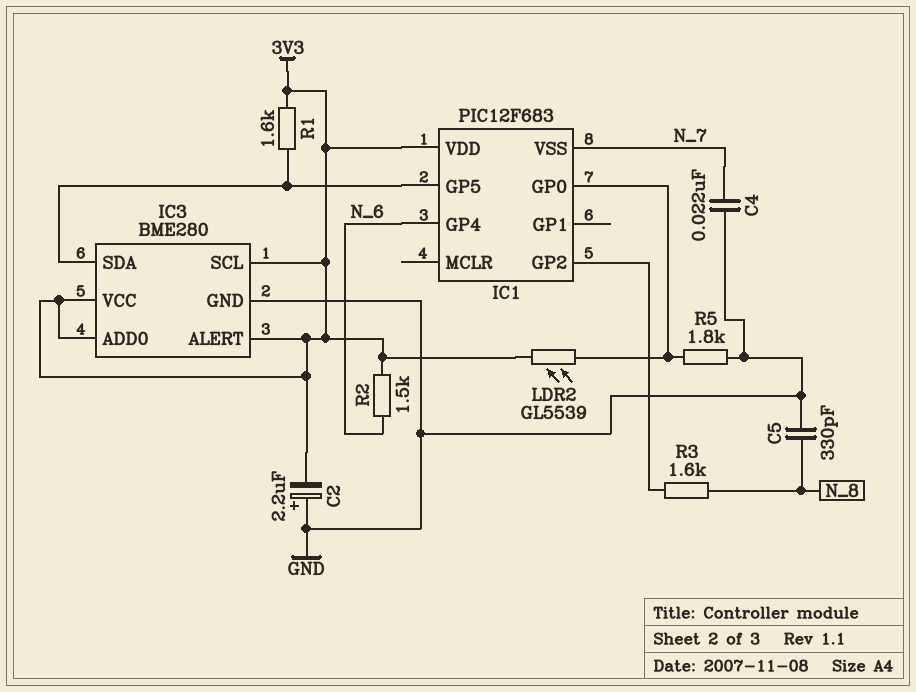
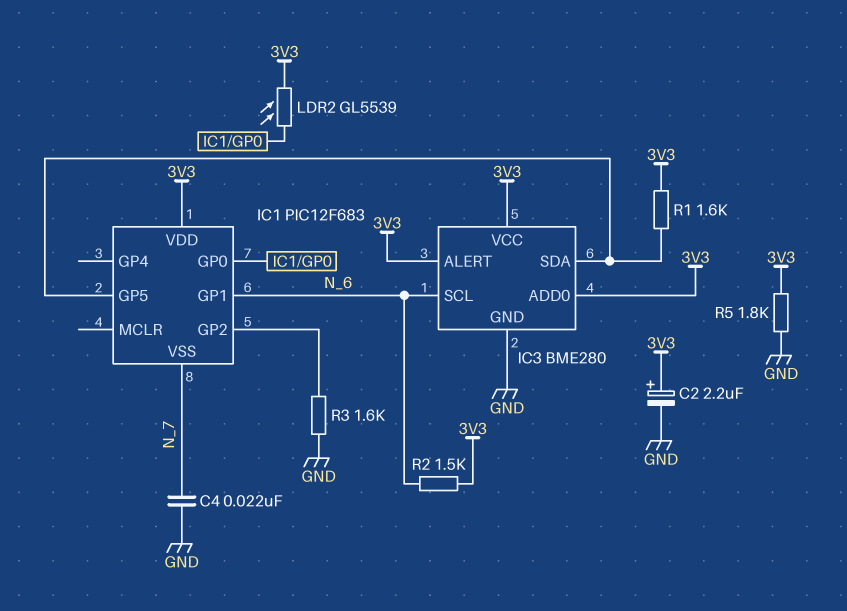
C2: 2.2uF (plus GND, minus 3V3) -> 2.2uF (plus 3V3, minus GND)
C5: 330pF (GND, N_8) -> none
IC1 pin GP1: none -> N_6
IC1 pin GP4: N_6 -> none
IC3 pin SCL: 3V3 -> N_6
R3: 1.6k (IC1/GP2, N_8) -> 1.6k (GND, IC1/GP2)
R5: 1.8k (GND, IC1/GP0) -> 1.8k (3V3, GND)

